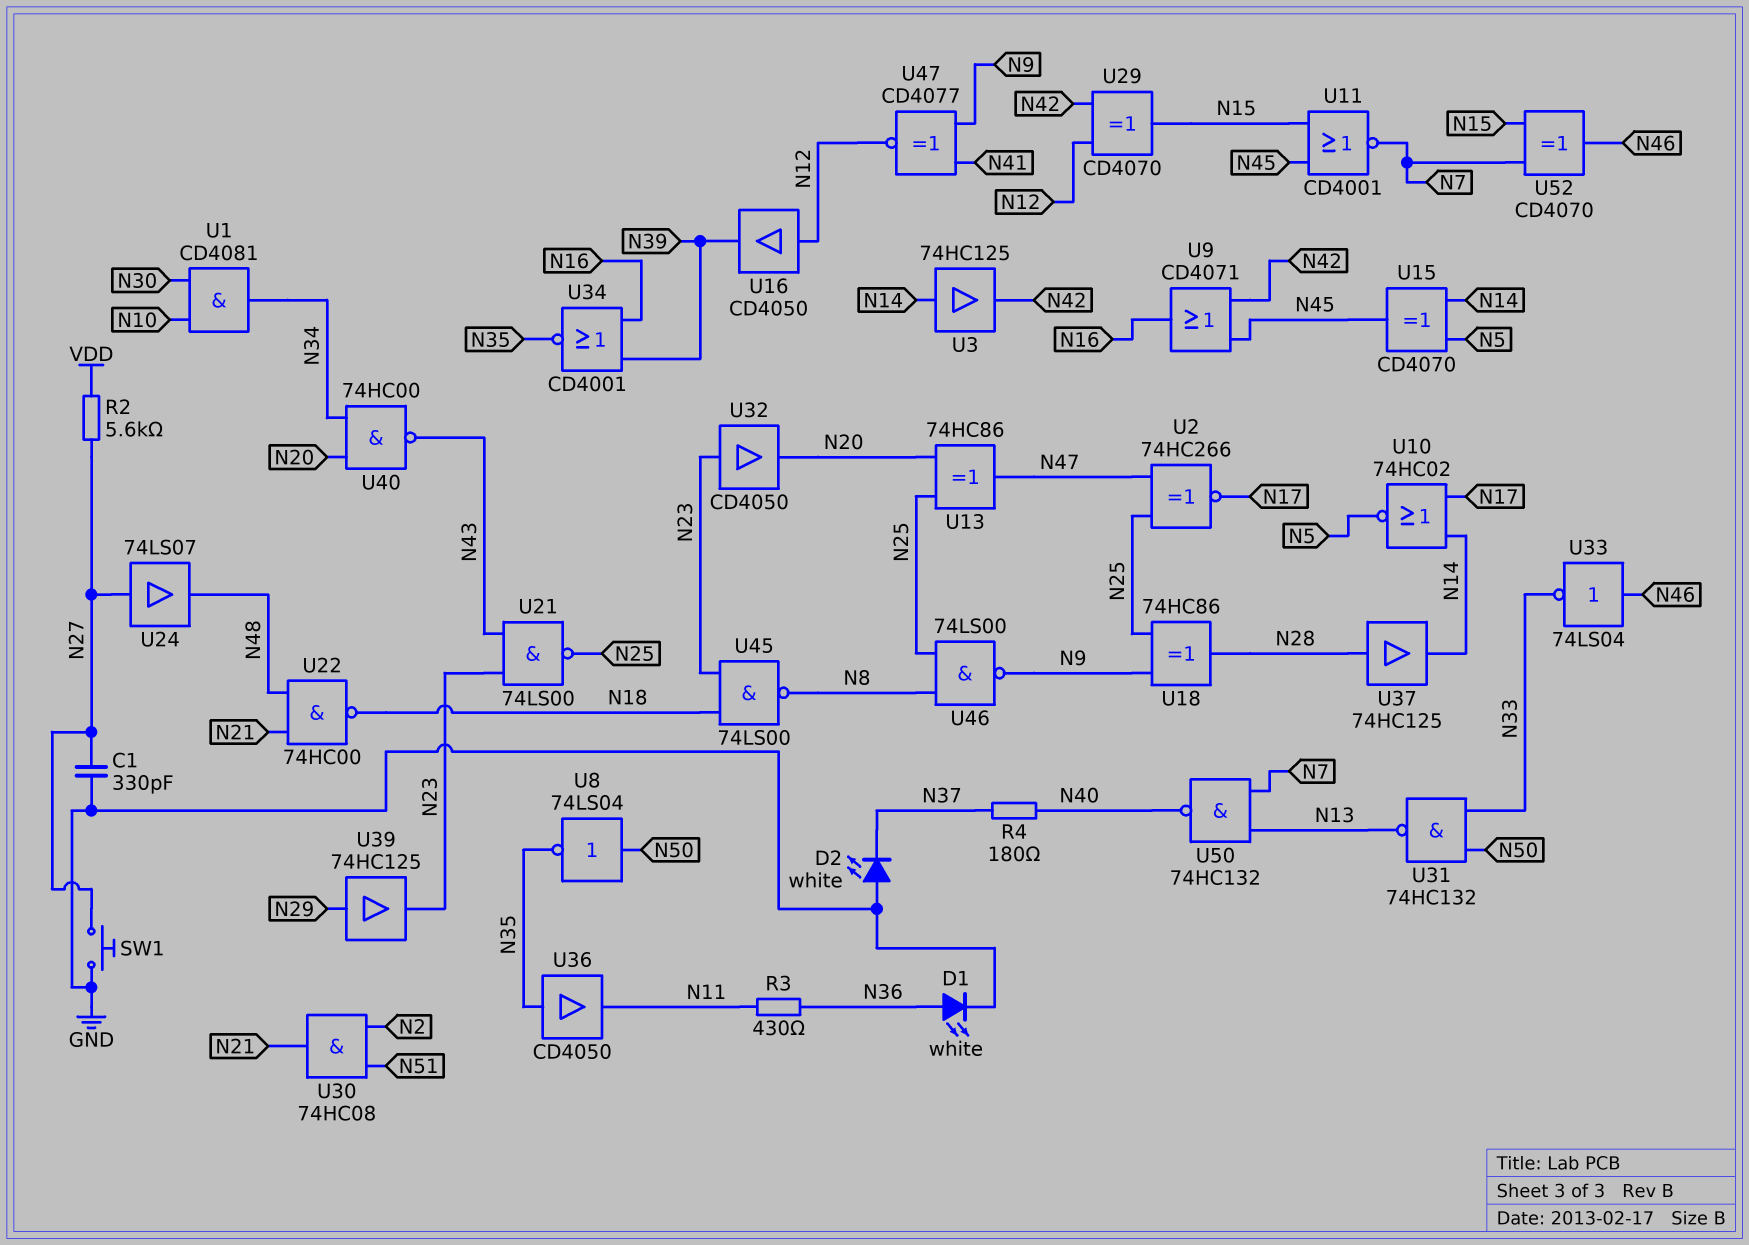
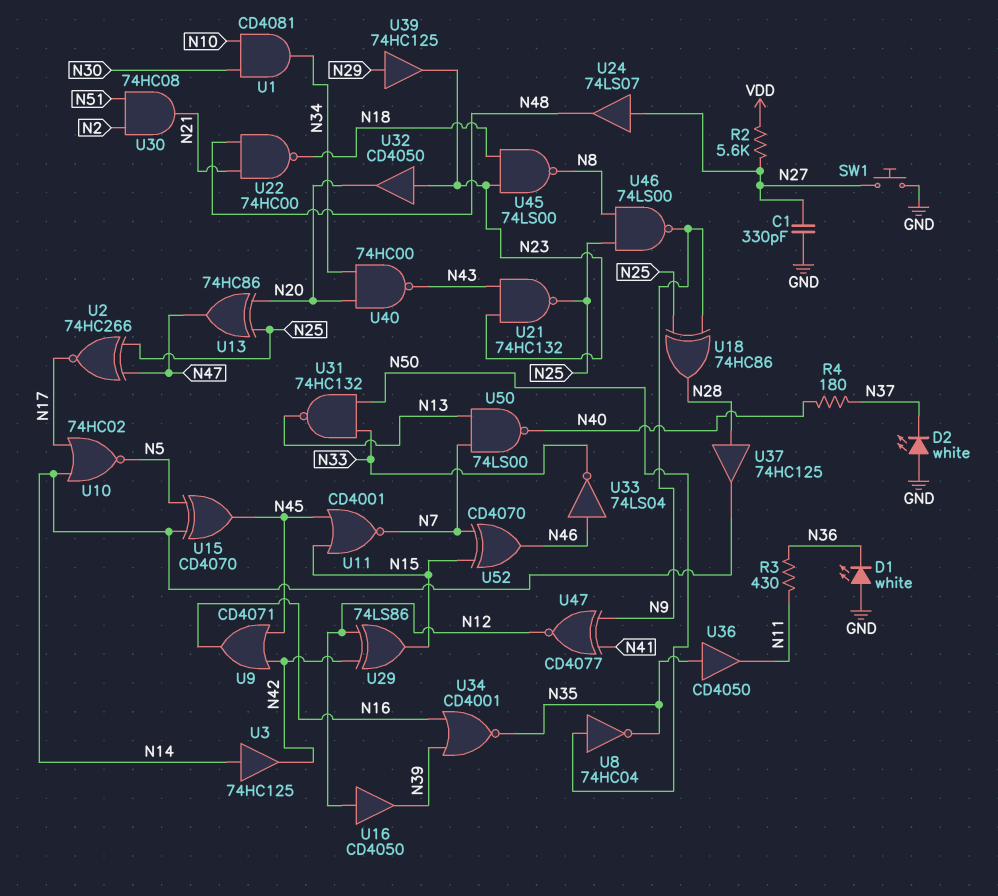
D1: LED white (A N36, K GND) -> LED white (A GND, K N36)
U8: NOT 74LS04 (in N50, out N35) -> NOT 74HC04 (in N50, out N35)
U21: NAND 74LS00 (in N23, in N43, out N25) -> NAND 74HC132 (in N23, in N43, out N25)
U29: XOR CD4070 (in N12, in N42, out N15) -> XOR 74LS86 (in N12, in N42, out N15)
U50: NAND 74HC132 (in N7, in N13, out N40) -> NAND 74LS00 (in N7, in N13, out N40)

